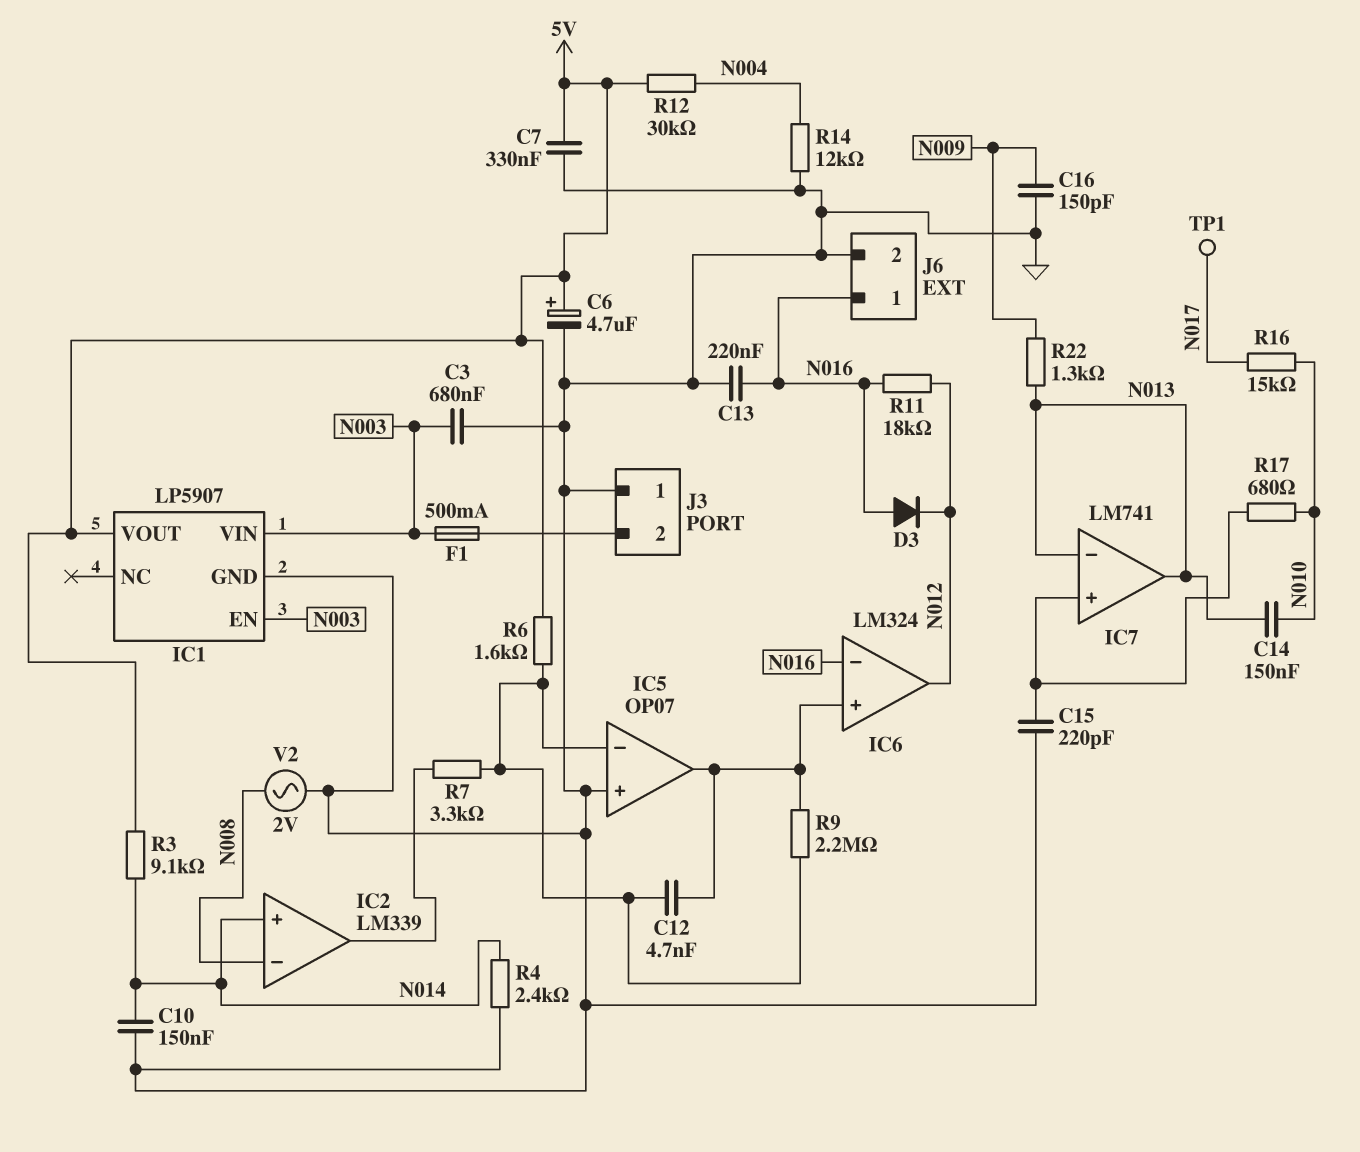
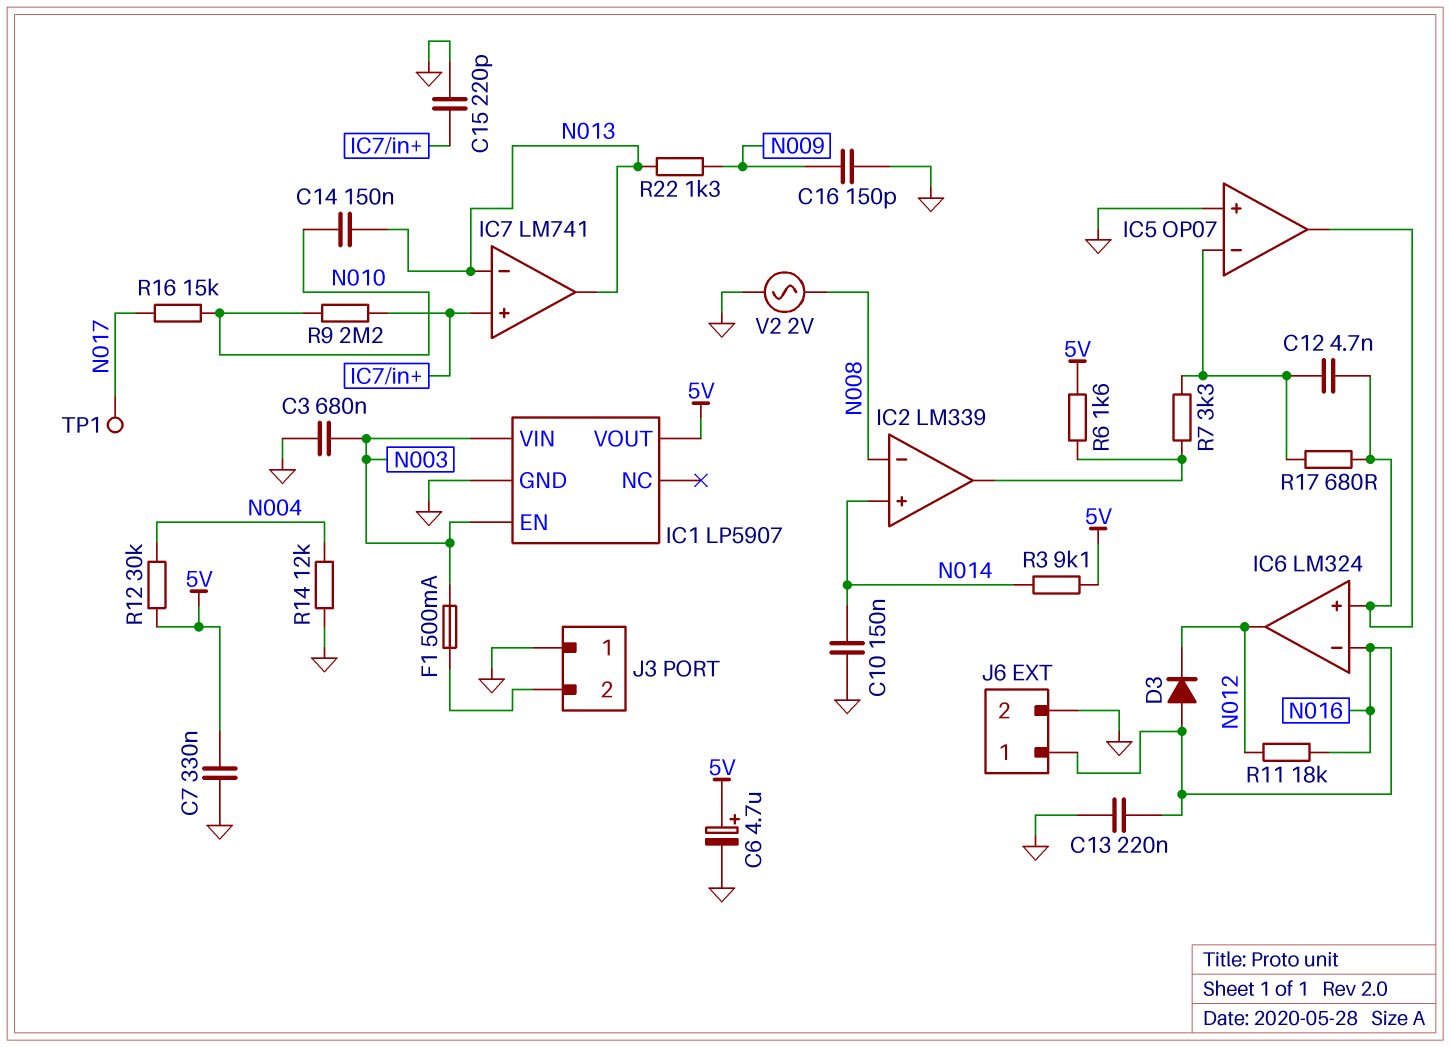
R4: 2.4k (GND, N014) -> none
R6: 1.6k (5V, IC5/in-) -> 1.6k (5V, IC2/out)
R9: 2.2M (IC5/in-, IC5/out) -> 2.2M (IC7/in+, N010)
R17: 680 (IC7/in+, N010) -> 680 (IC5/in-, IC5/out)

